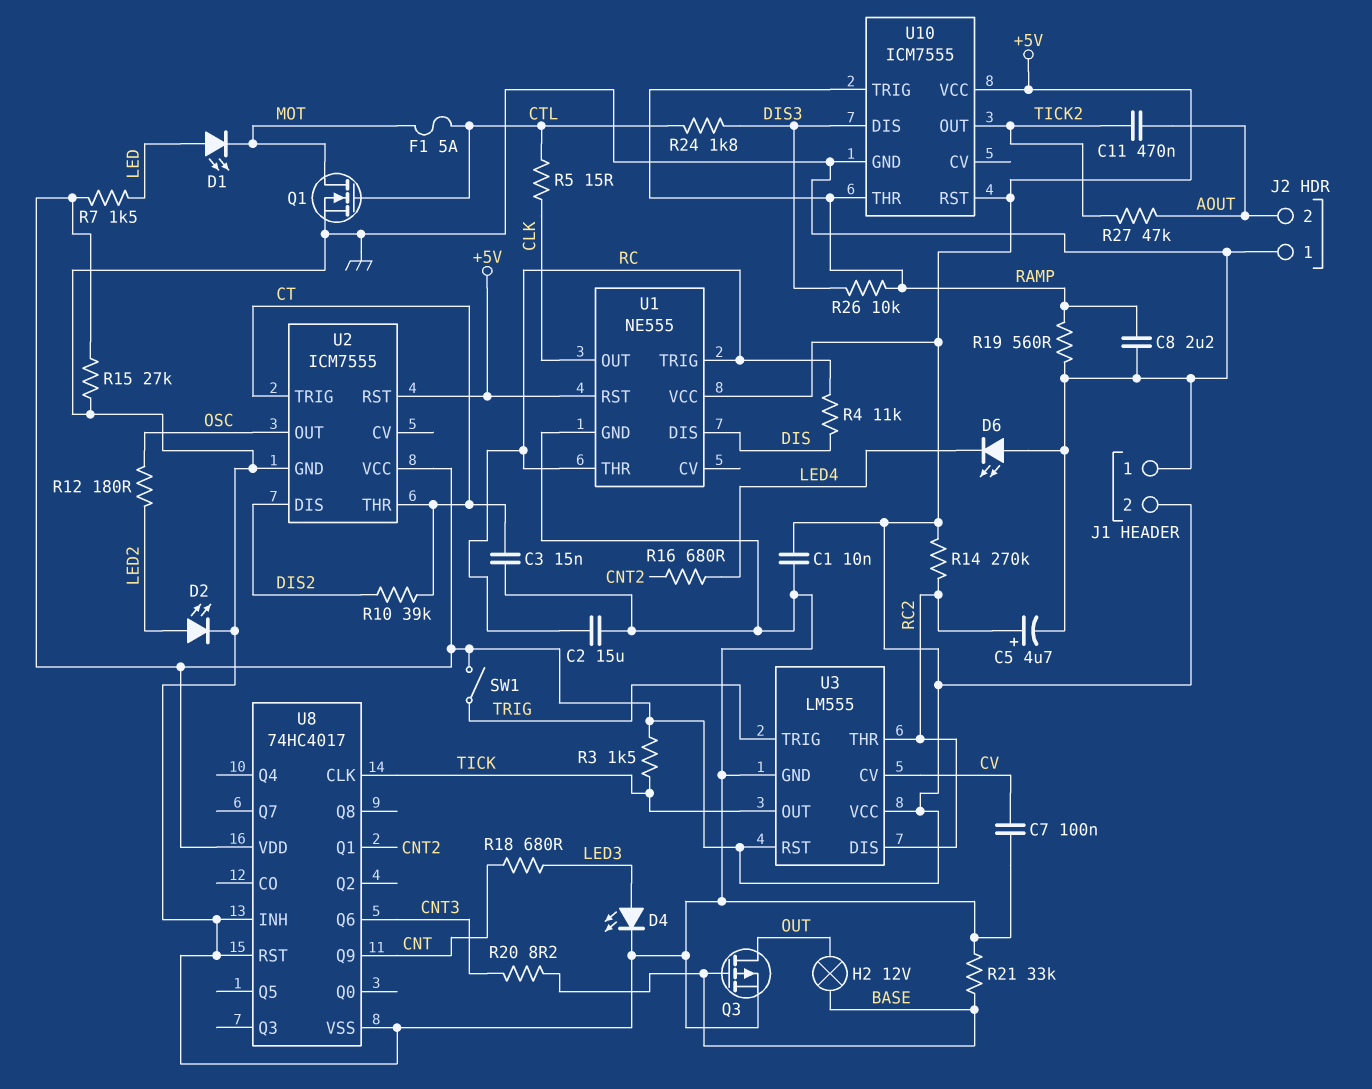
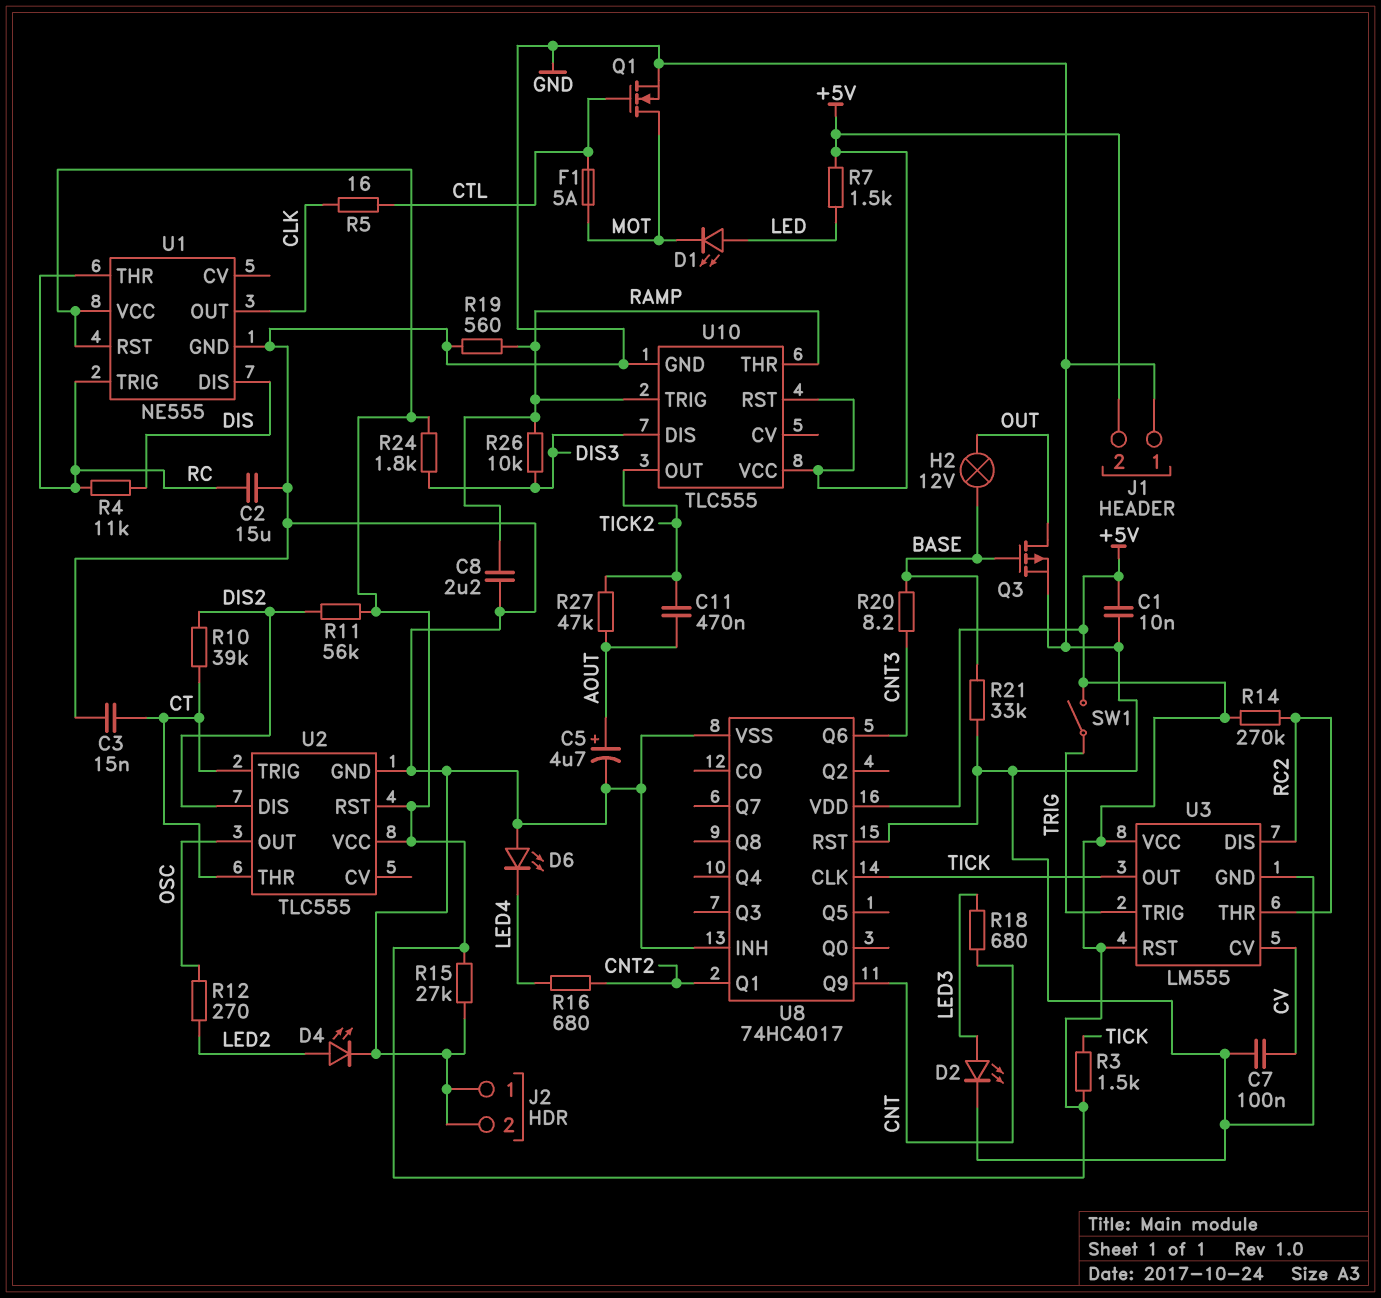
C5: 4.7uF (plus RC2, minus GND) -> 4.7uF (plus AOUT, minus GND)
D2: LED (A LED2, K GND) -> LED (A LED3, K GND)
D4: LED (A LED3, K GND) -> LED (A LED2, K GND)
J2 pin 2: AOUT -> GND
R5: 15 (CLK, CTL) -> 16 (CLK, CTL)
R11: none -> 56k (+5V, DIS2)
R12: 180 (LED2, OSC) -> 270 (LED2, OSC)
R24: 1.8k (CTL, DIS3) -> 1.8k (+5V, DIS3)
U2: ICM7555 -> TLC555
U10: ICM7555 -> TLC555

